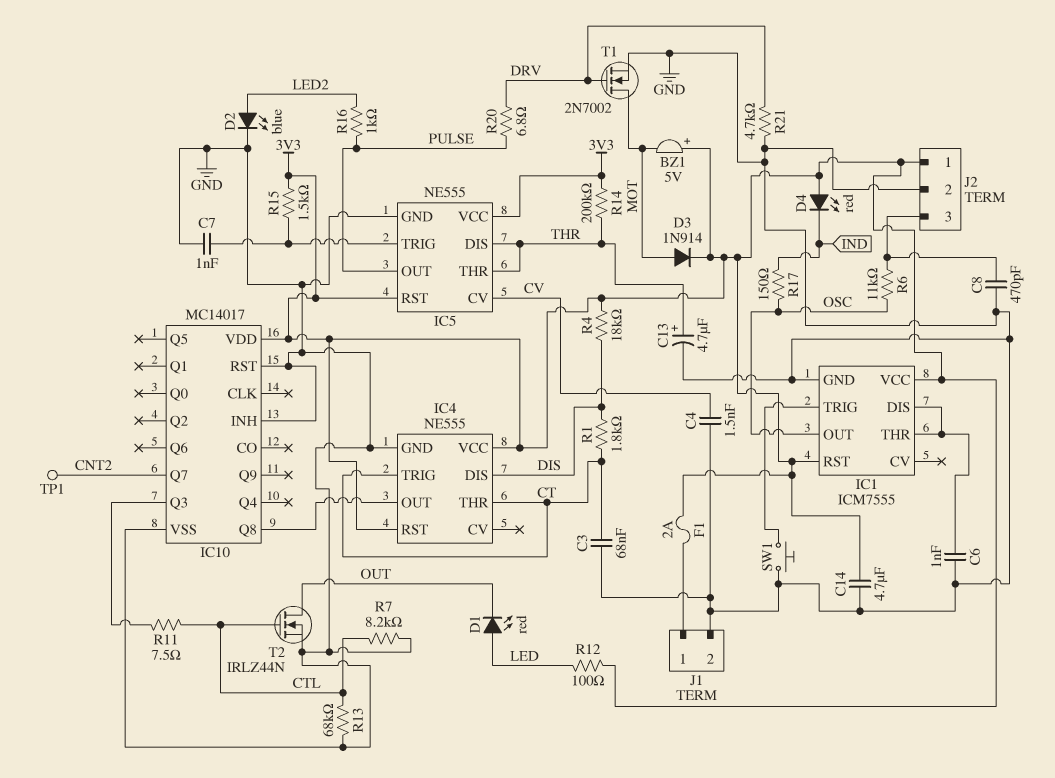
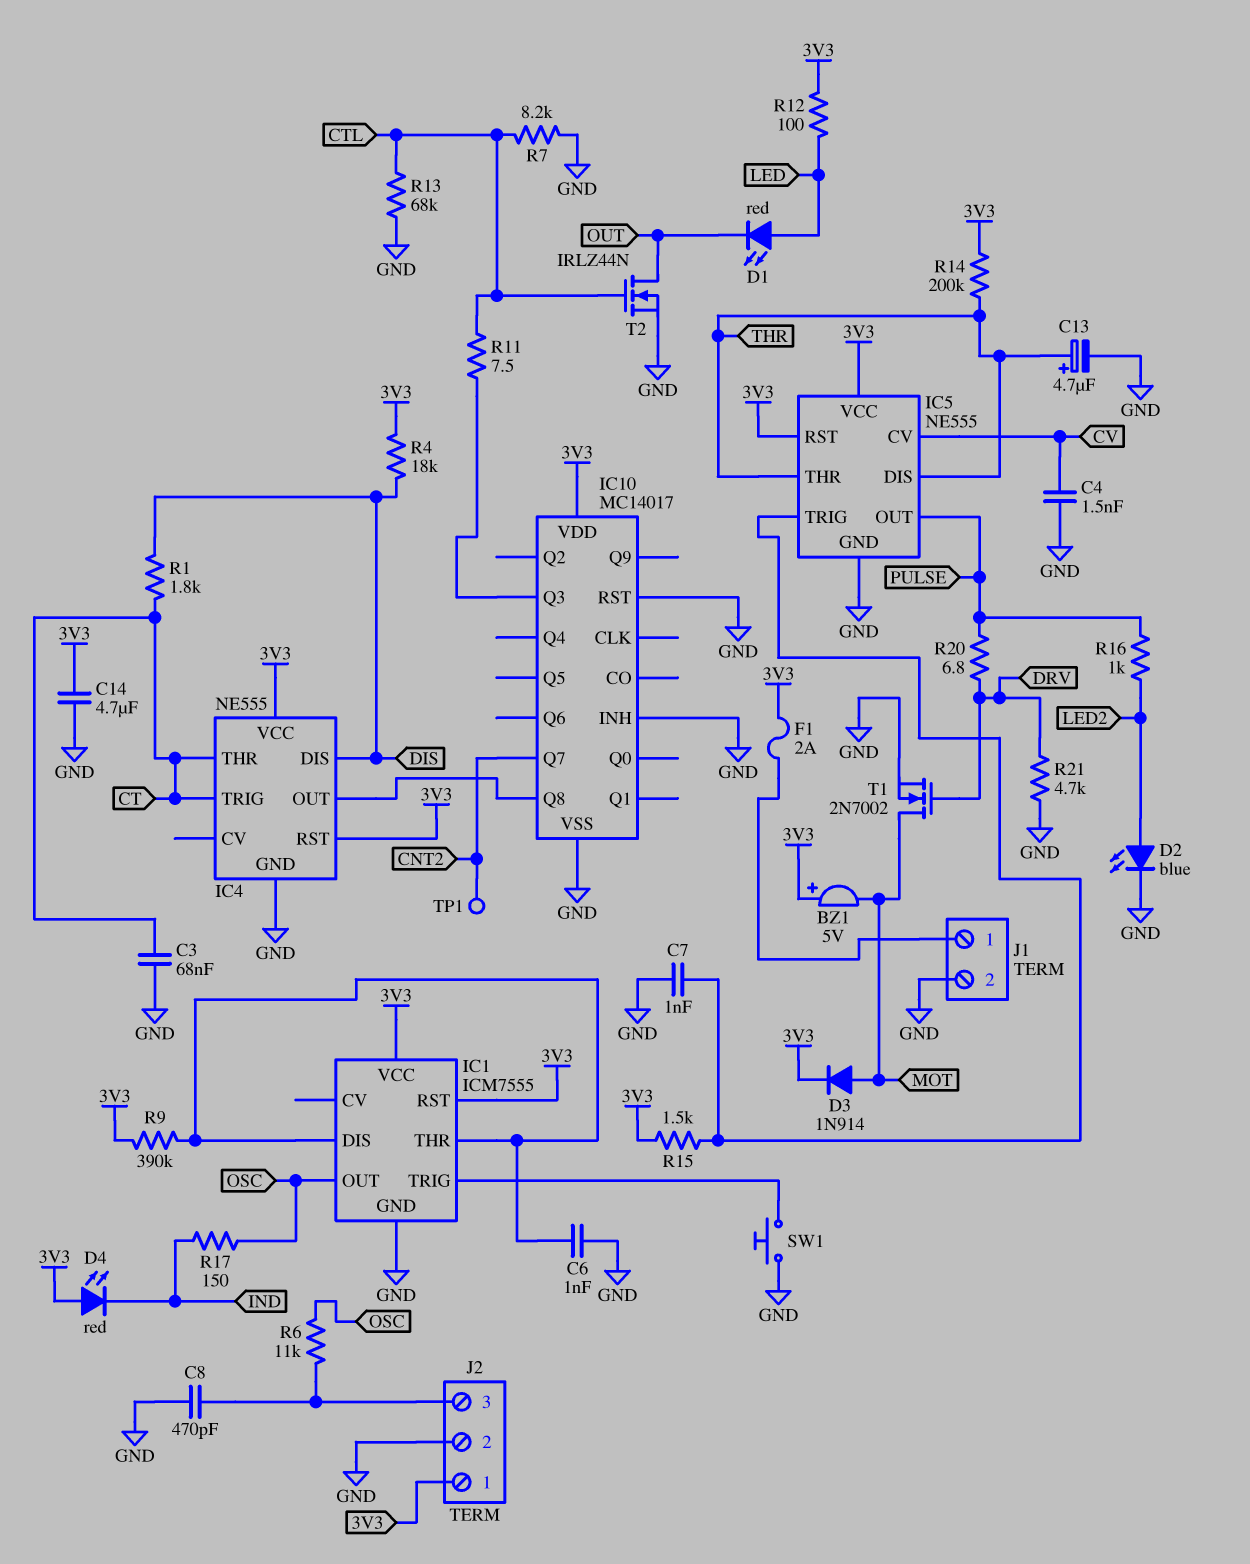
R9: none -> 390k (3V3, IC1/DIS)

